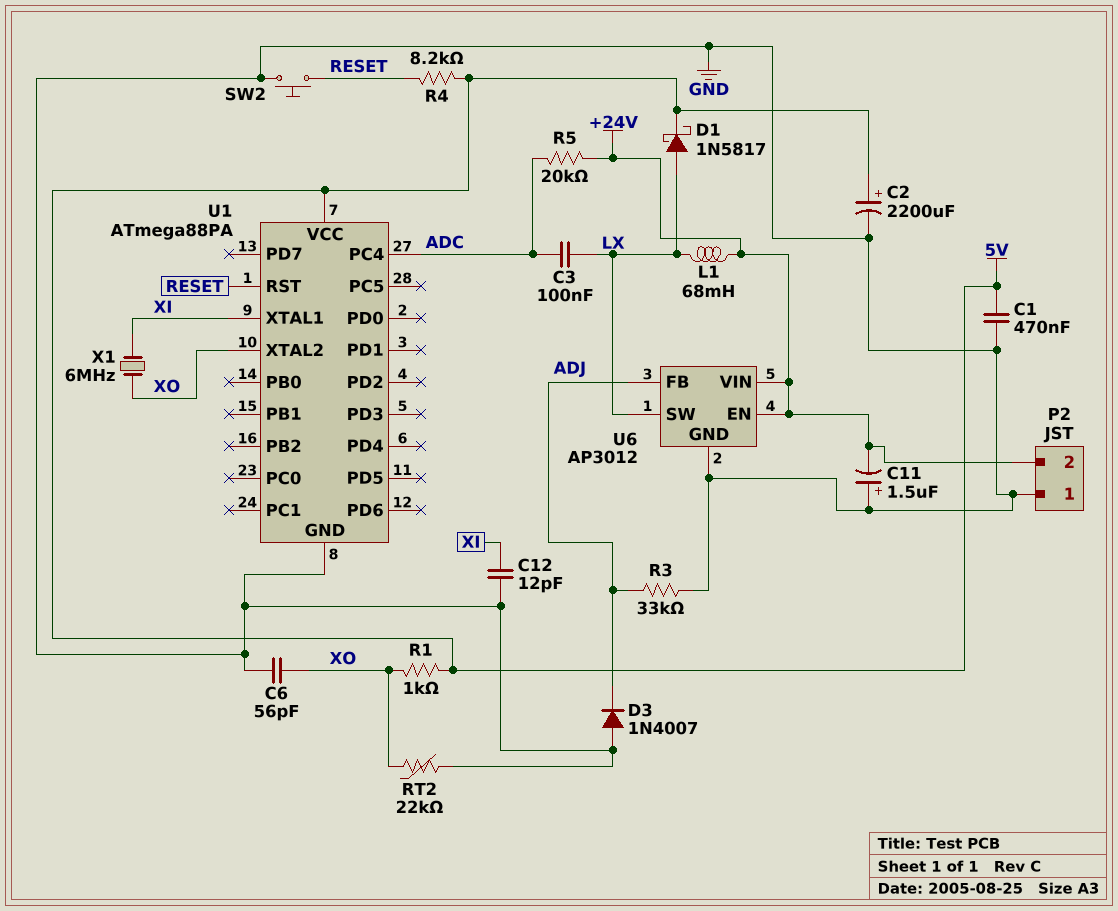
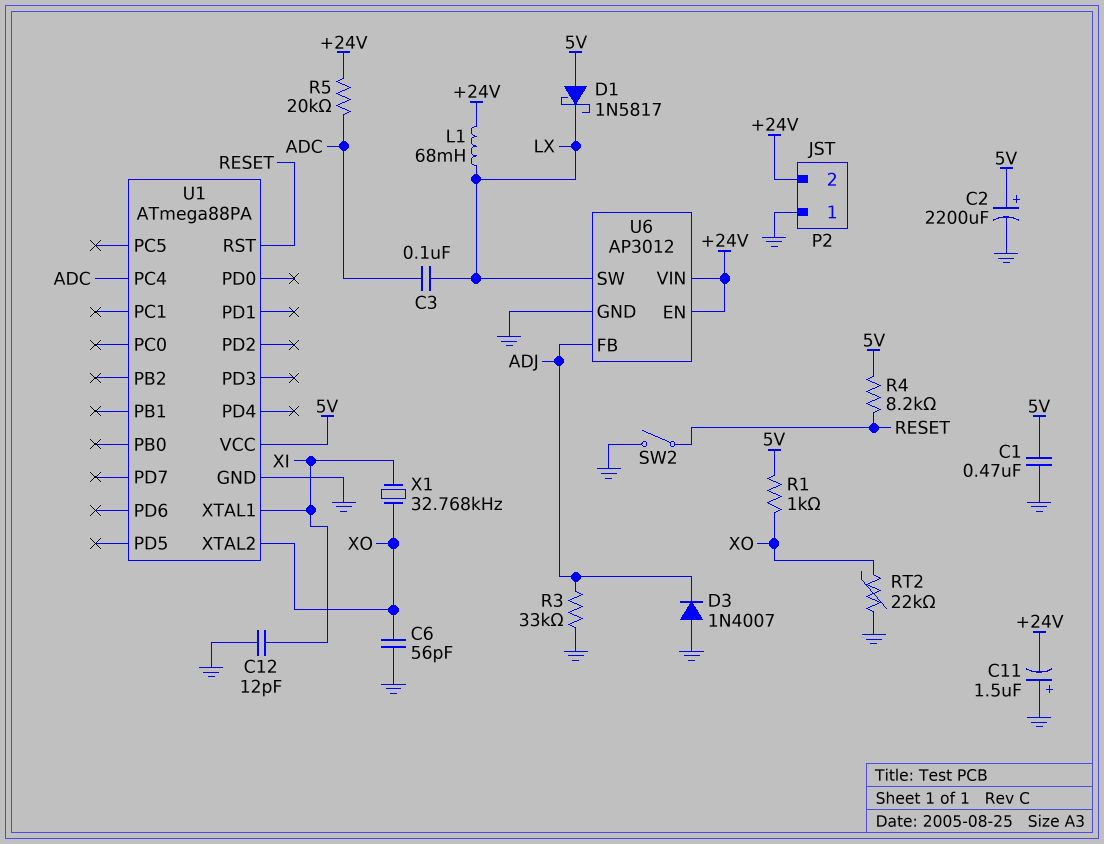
D1: schottky 1N5817 (A LX, K 5V) -> schottky 1N5817 (A 5V, K LX)
SW2: button (GND, RESET) -> switch (GND, RESET)
X1: 6MHz (XI, XO) -> 32.768kHz (XI, XO)

